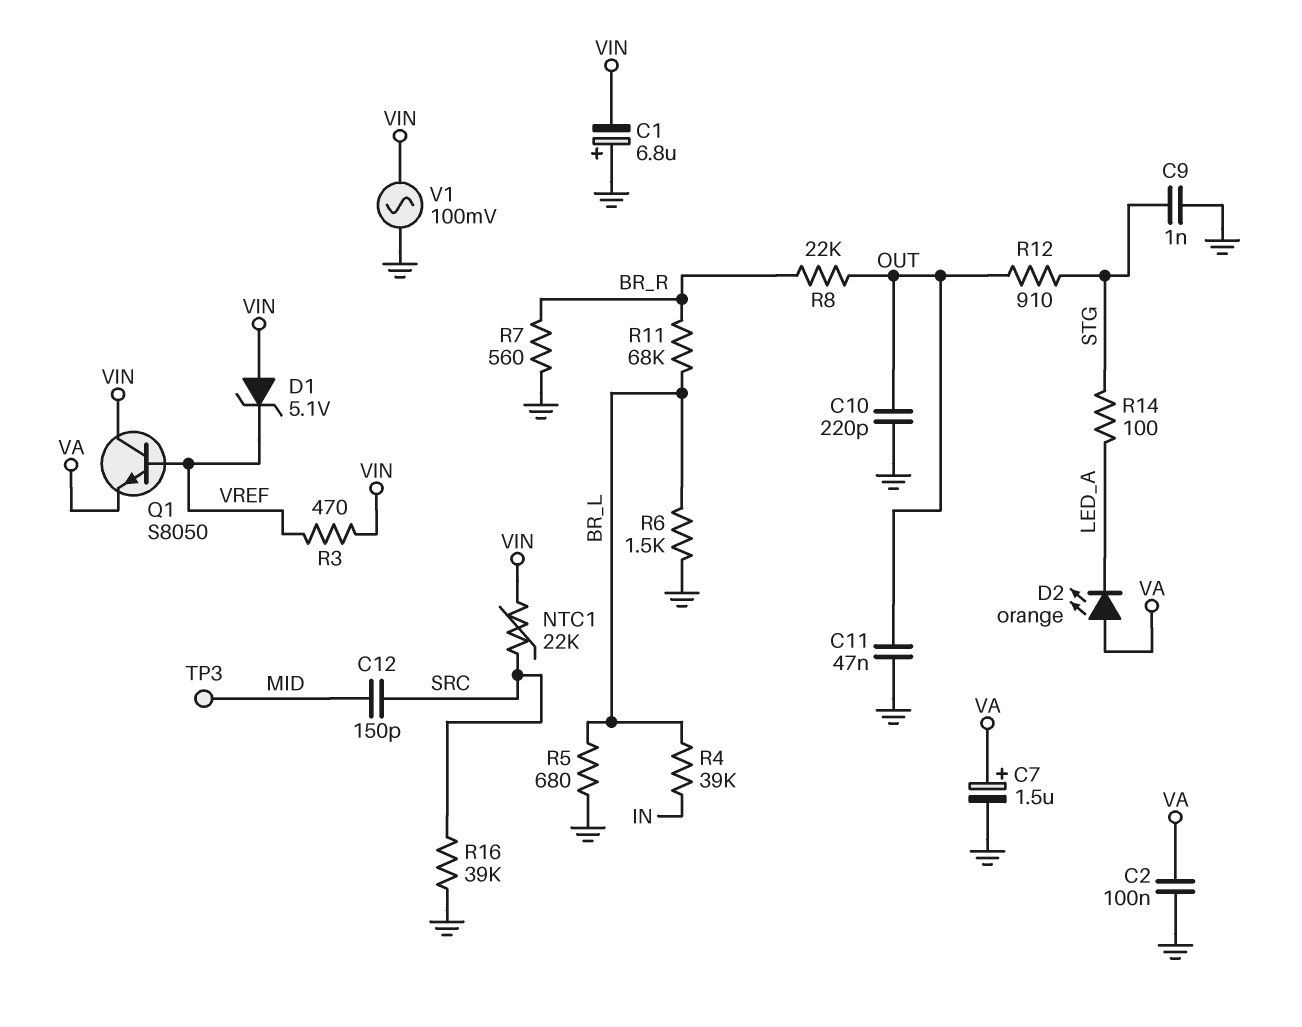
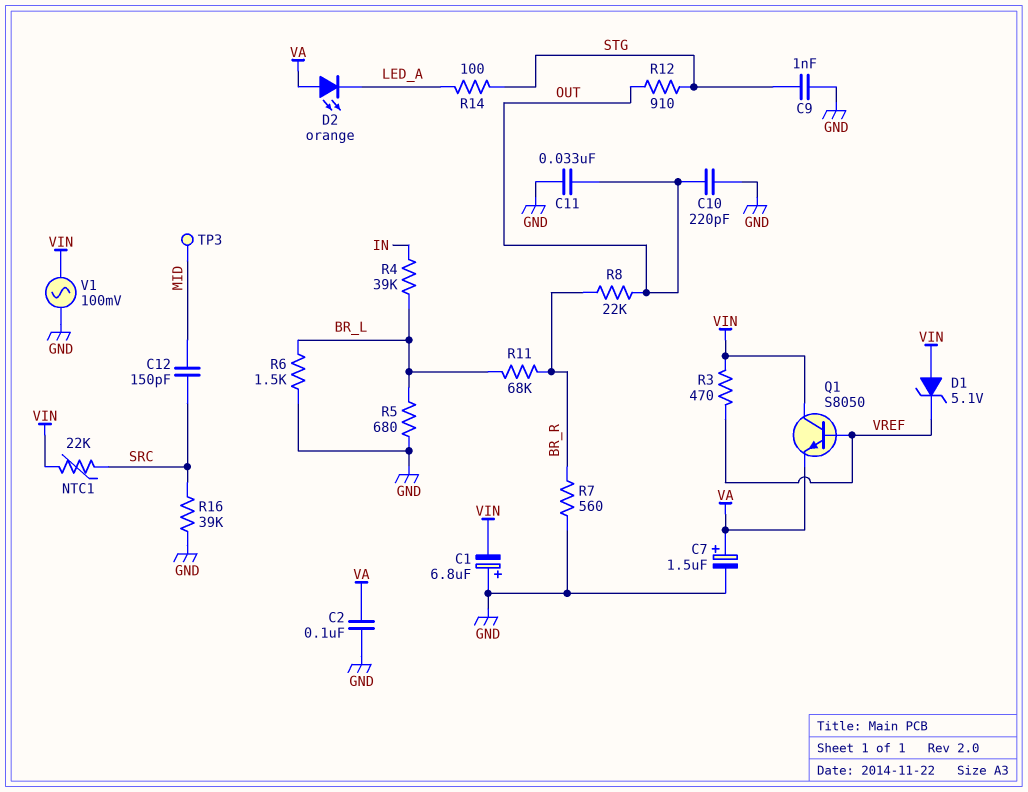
C11: 47nF (GND, OUT) -> 33nF (GND, OUT)

